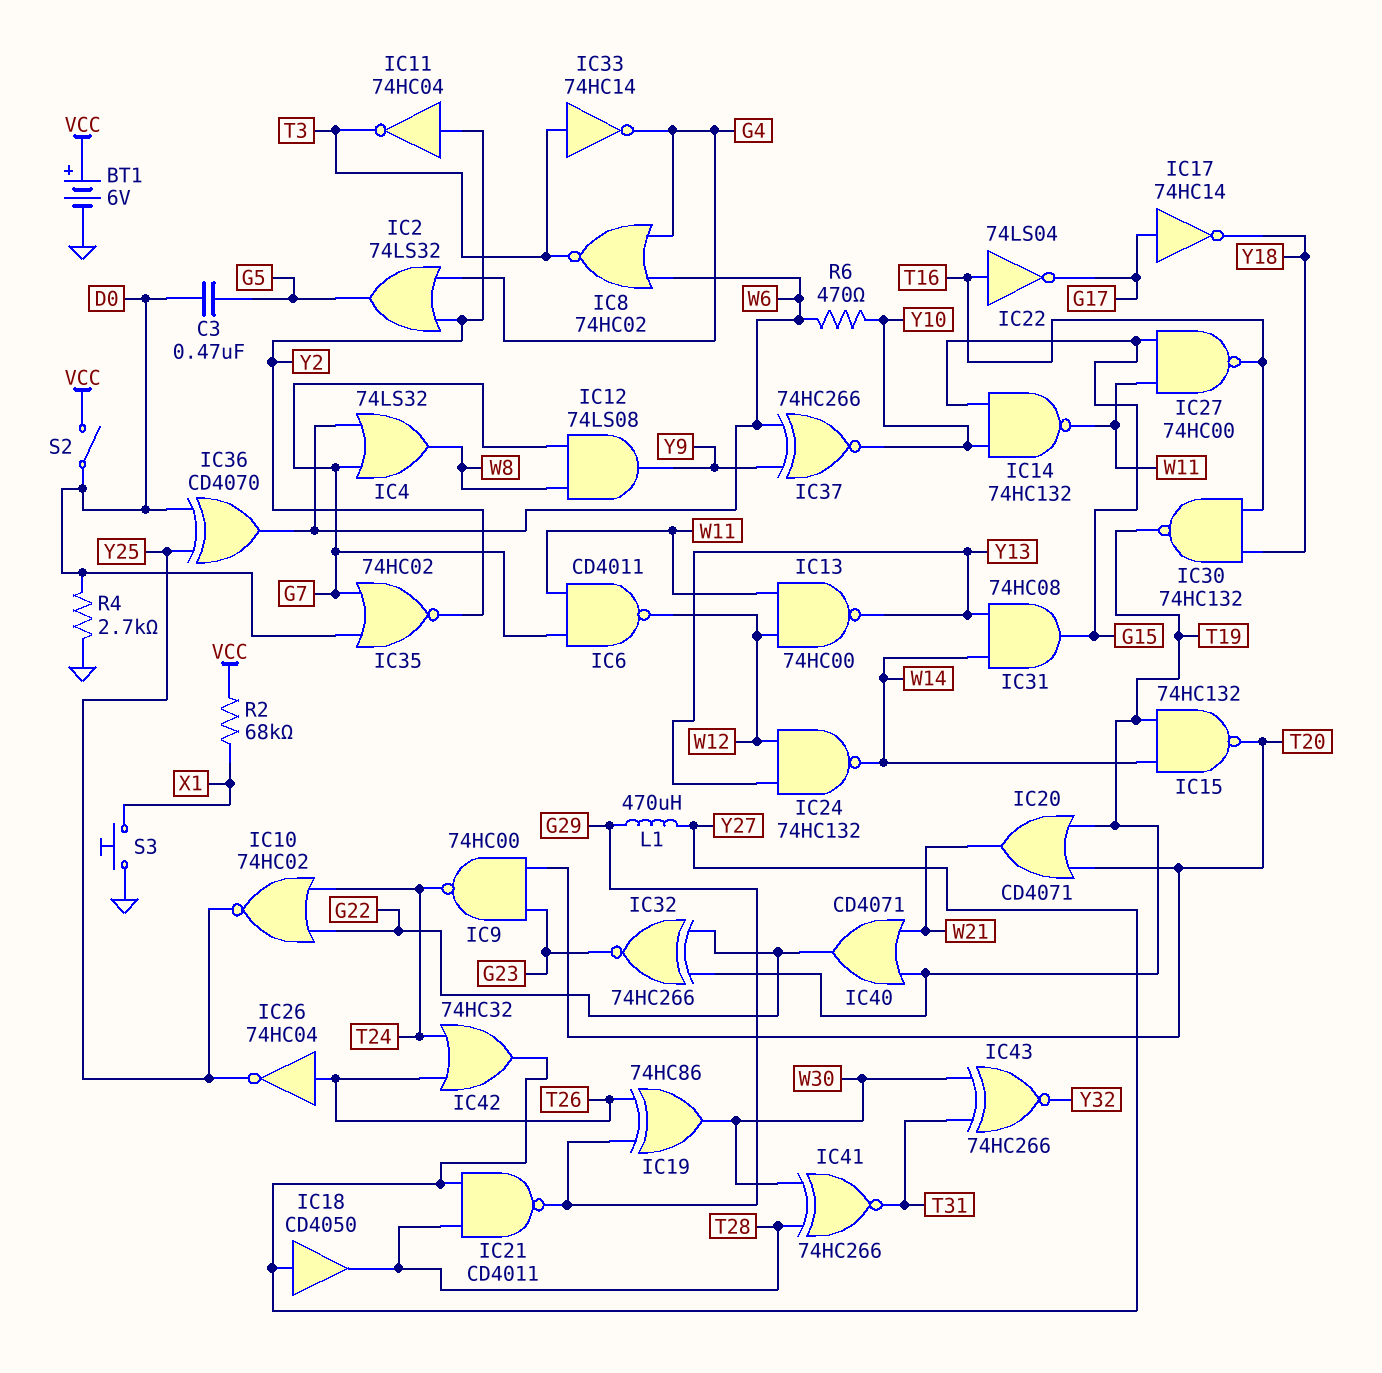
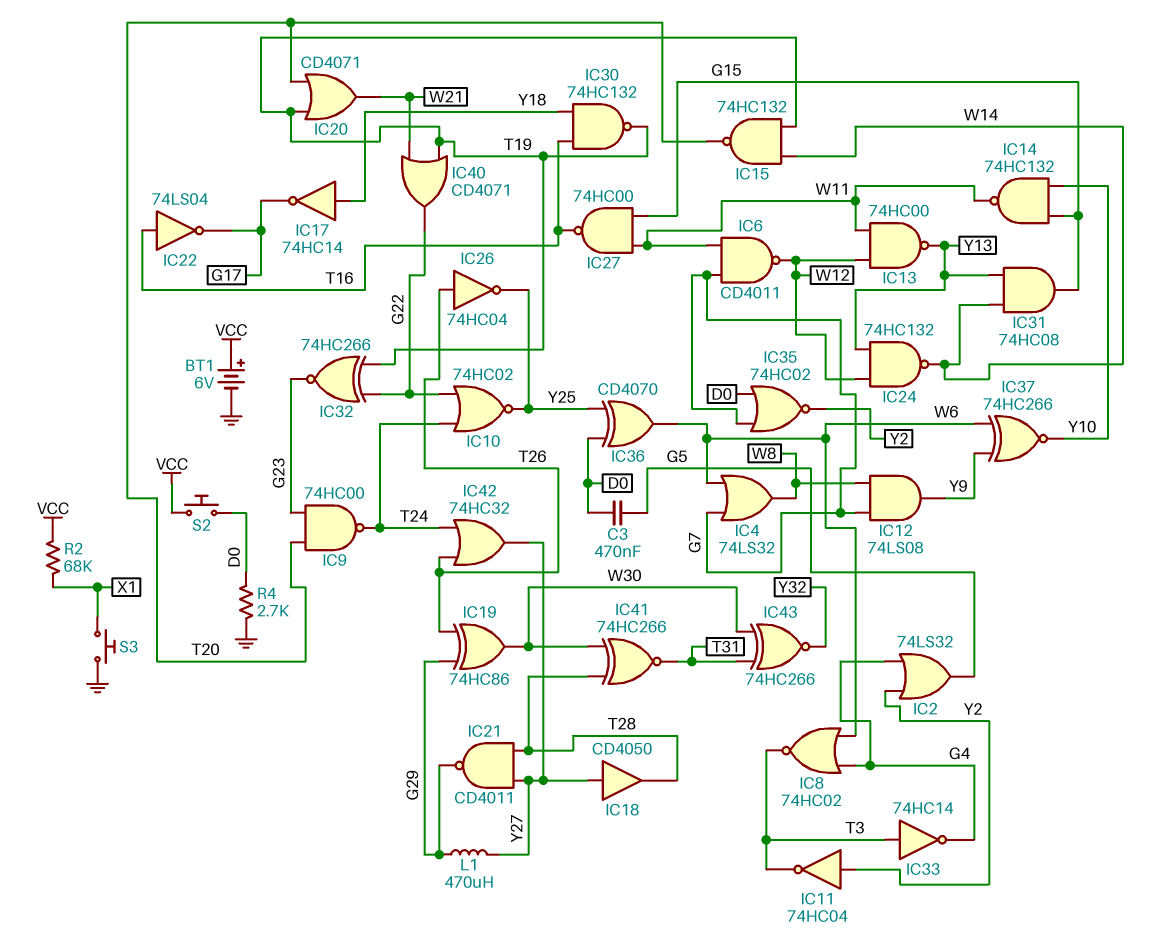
IC17: NOT 74HC14 (in G17, out Y18) -> NOT 74HC14 (in Y18, out G17)
R6: 470 (W6, Y10) -> none
S2: switch (D0, VCC) -> button (D0, VCC)

